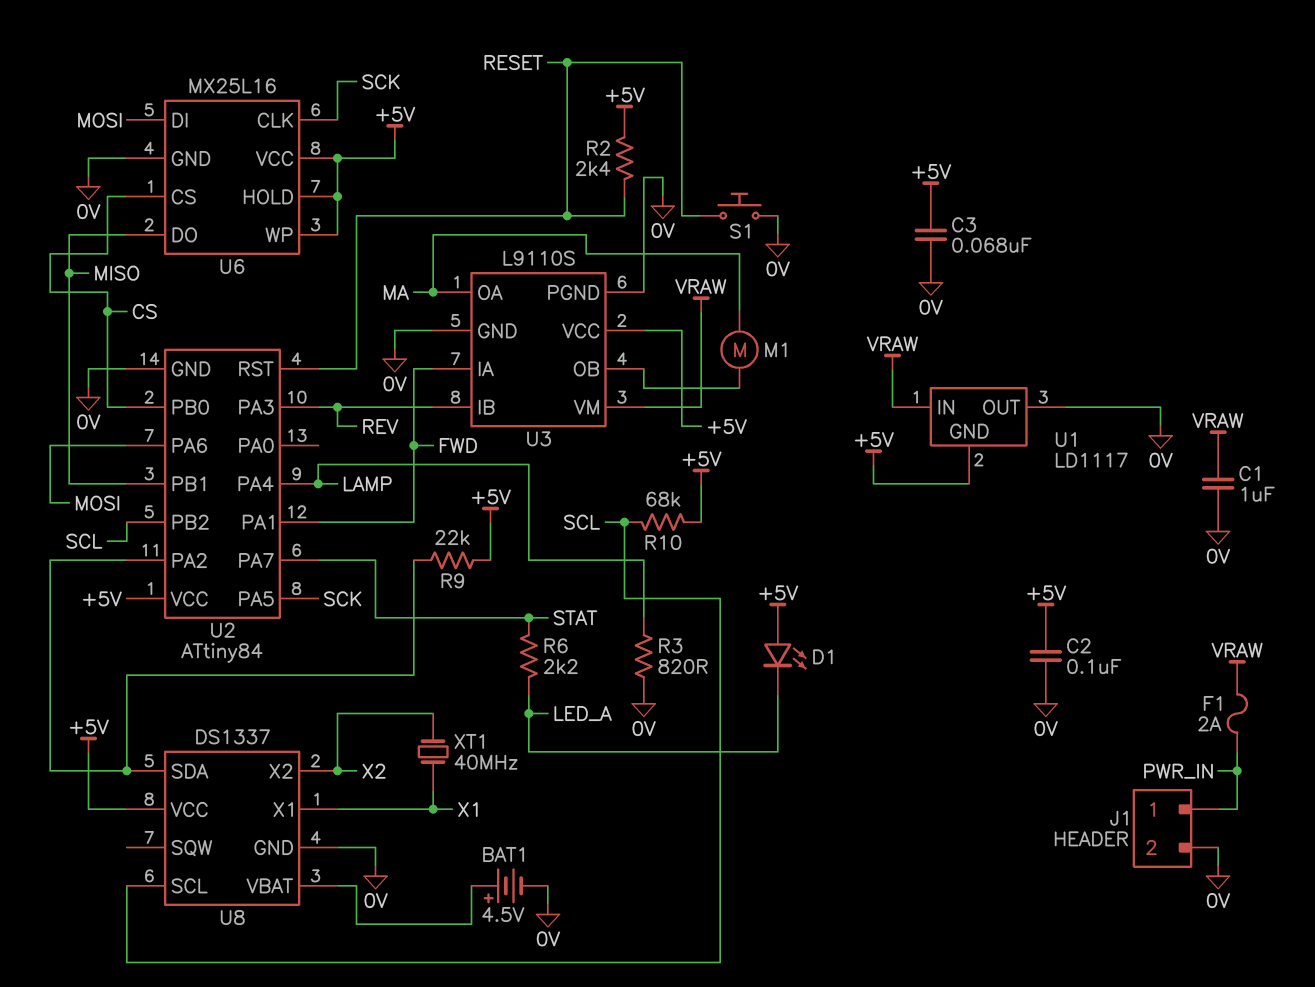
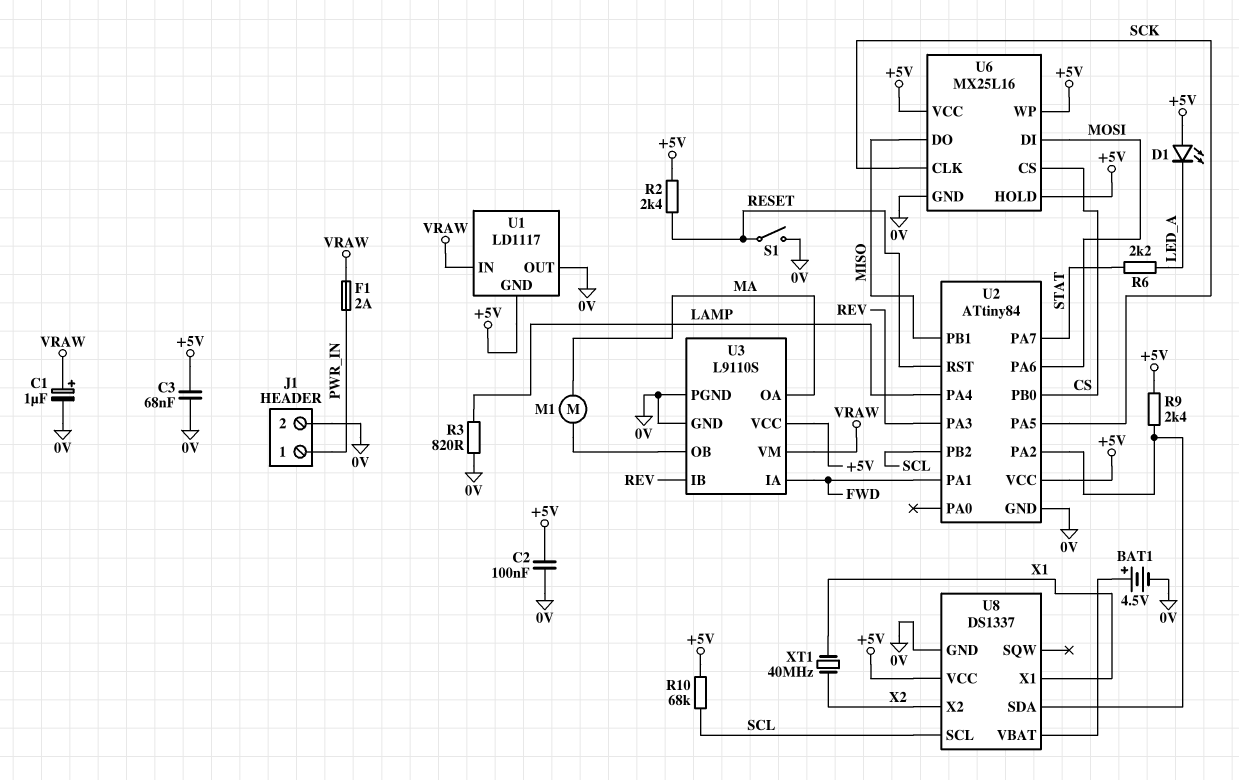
C1: 1uF (0V, VRAW) -> 1uF (plus VRAW, minus 0V)
R9: 22k (+5V, U2/PA2) -> 2.4k (+5V, U2/PA2)
S1: button (0V, RESET) -> switch (0V, RESET)

